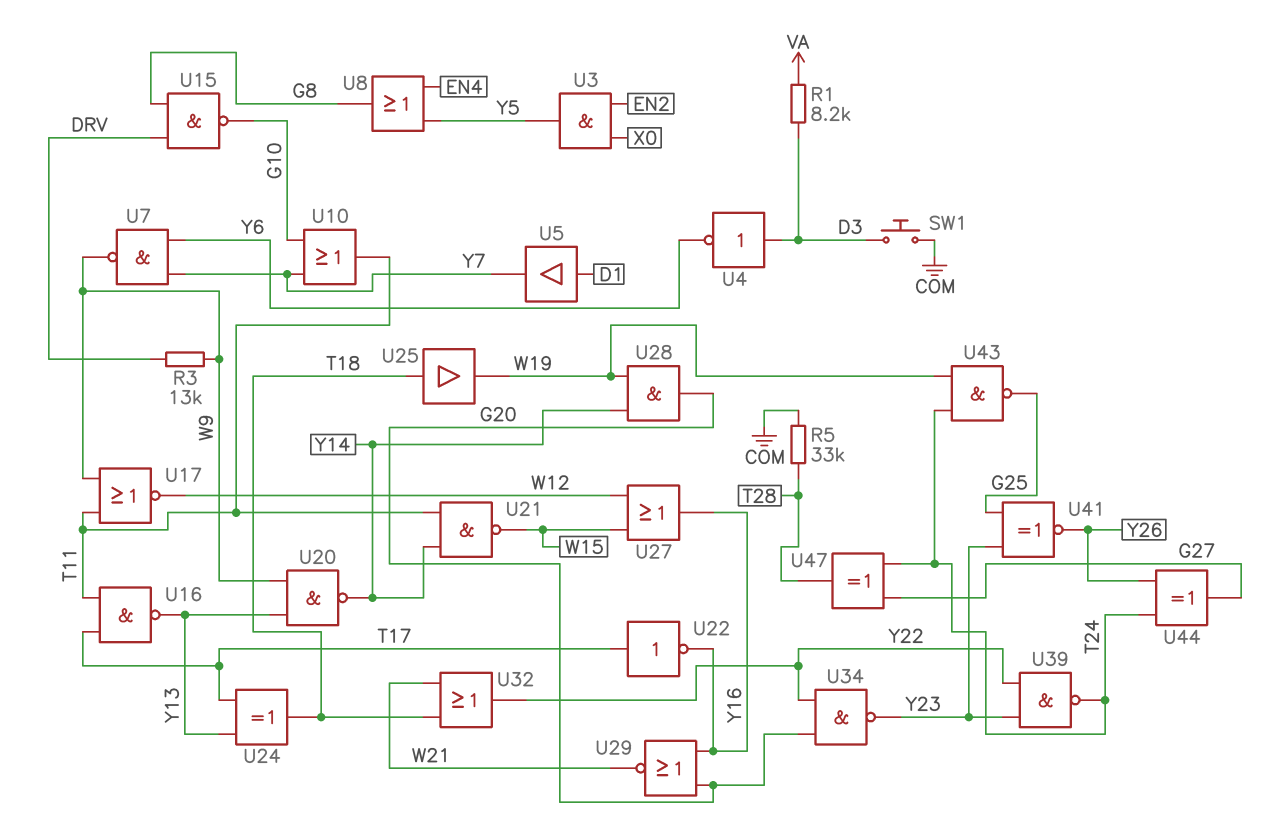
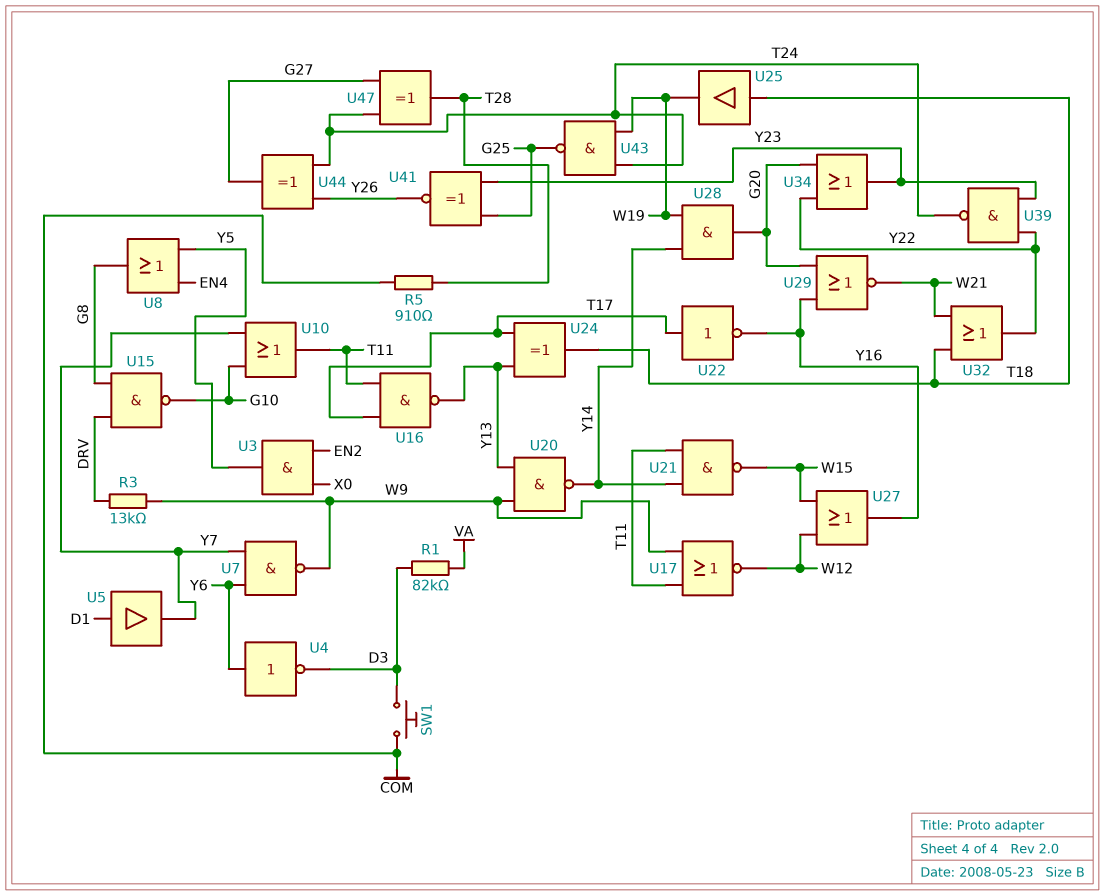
R1: 8.2k (D3, VA) -> 82k (D3, VA)
R5: 33k (COM, T28) -> 910 (COM, T28)
U4: NOT (in D3, out Y6) -> NOT (in Y6, out D3)
U34: NAND (in G20, in Y22, out Y23) -> OR (in G20, in Y22, out Y23)

